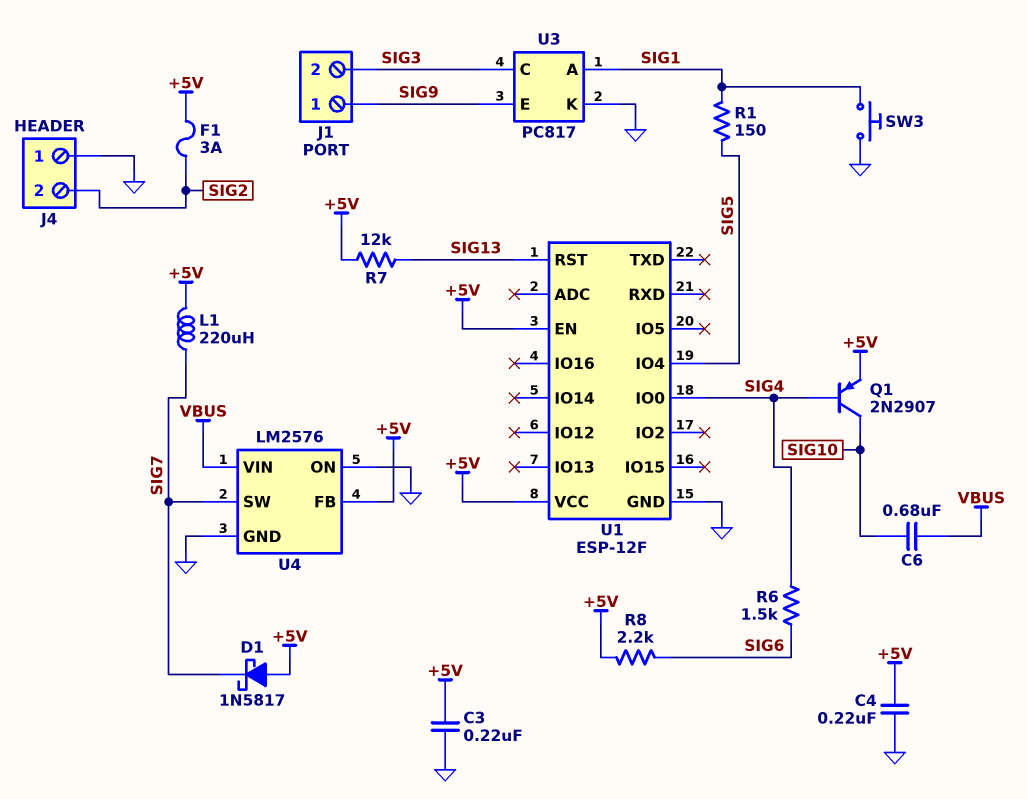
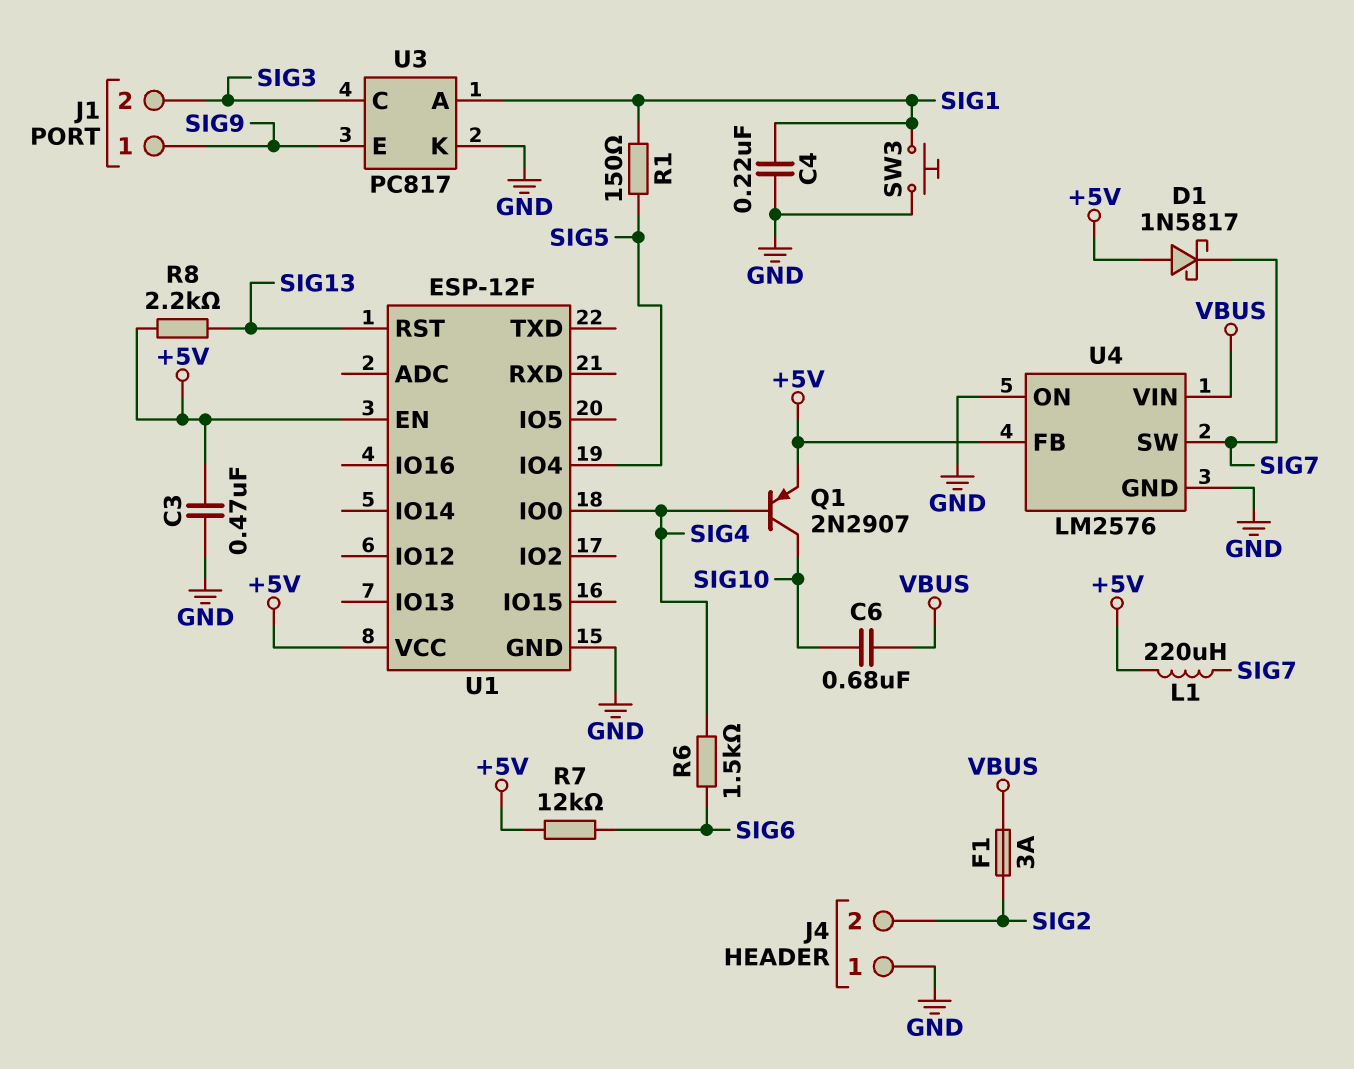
C3: 220nF (+5V, GND) -> 470nF (+5V, GND)
C4: 220nF (+5V, GND) -> 220nF (GND, SIG1)
F1: 3A (+5V, SIG2) -> 3A (SIG2, VBUS)
R7: 12k (+5V, SIG13) -> 12k (+5V, SIG6)
R8: 2.2k (+5V, SIG6) -> 2.2k (+5V, SIG13)

